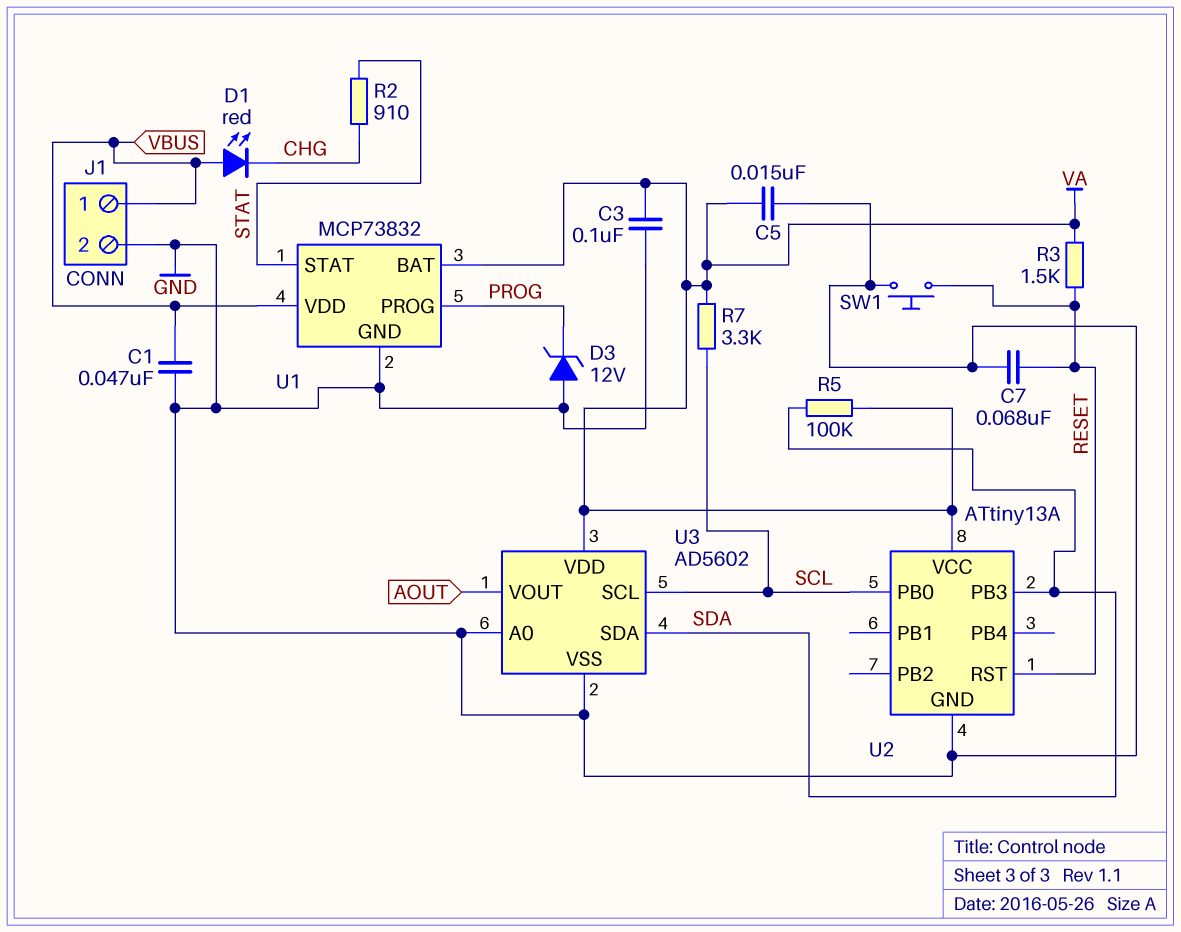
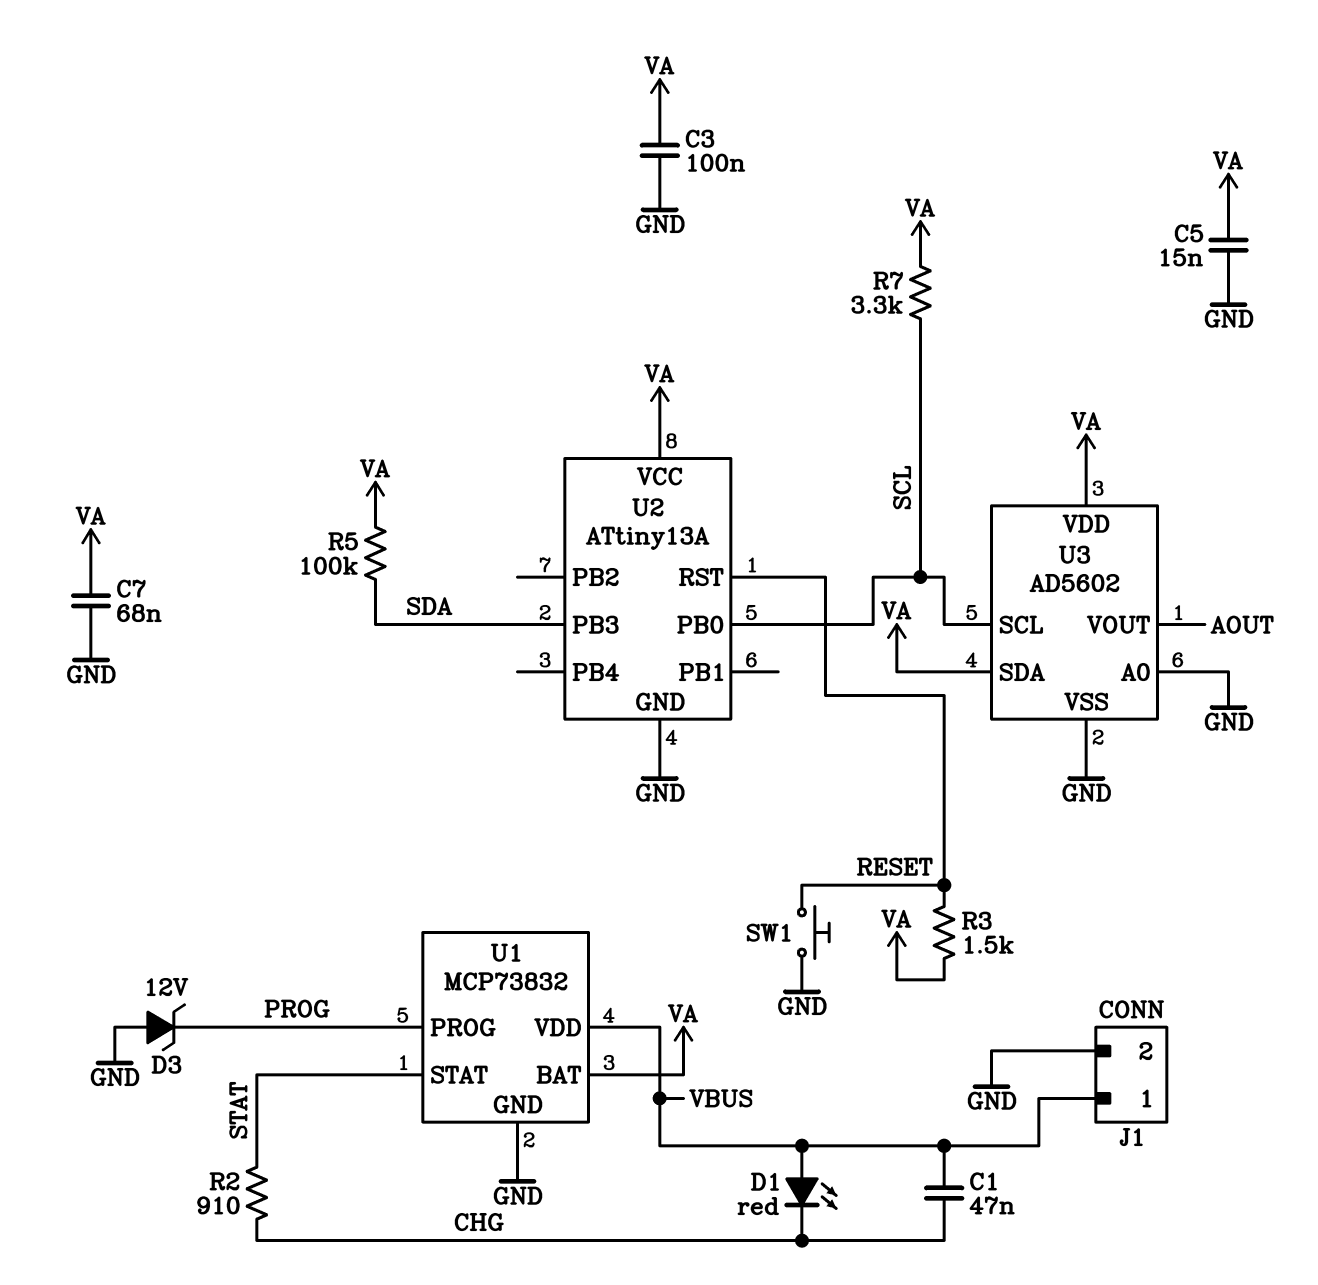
C1: 47nF (GND, VBUS) -> 47nF (CHG, VBUS)
C7: 68nF (GND, RESET) -> 68nF (GND, VA)
U3 pin SDA: SDA -> VA

